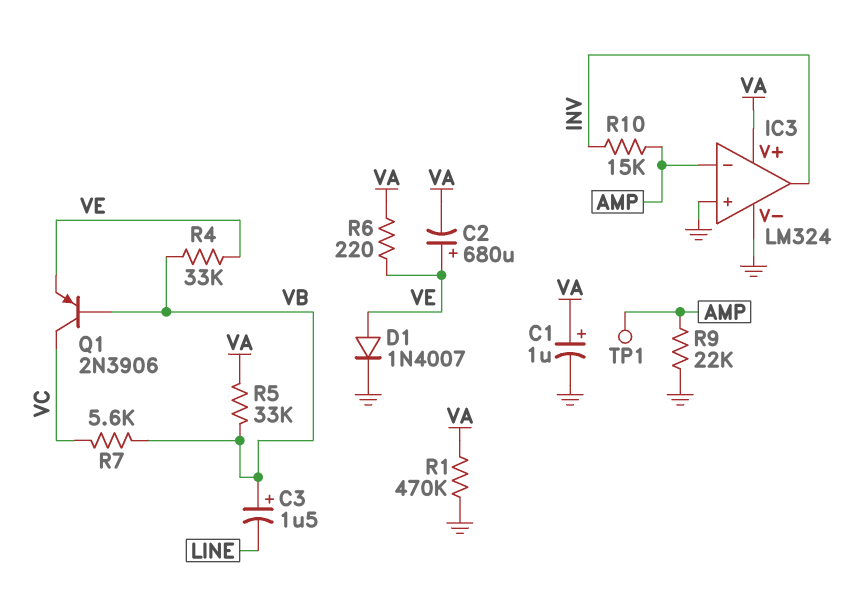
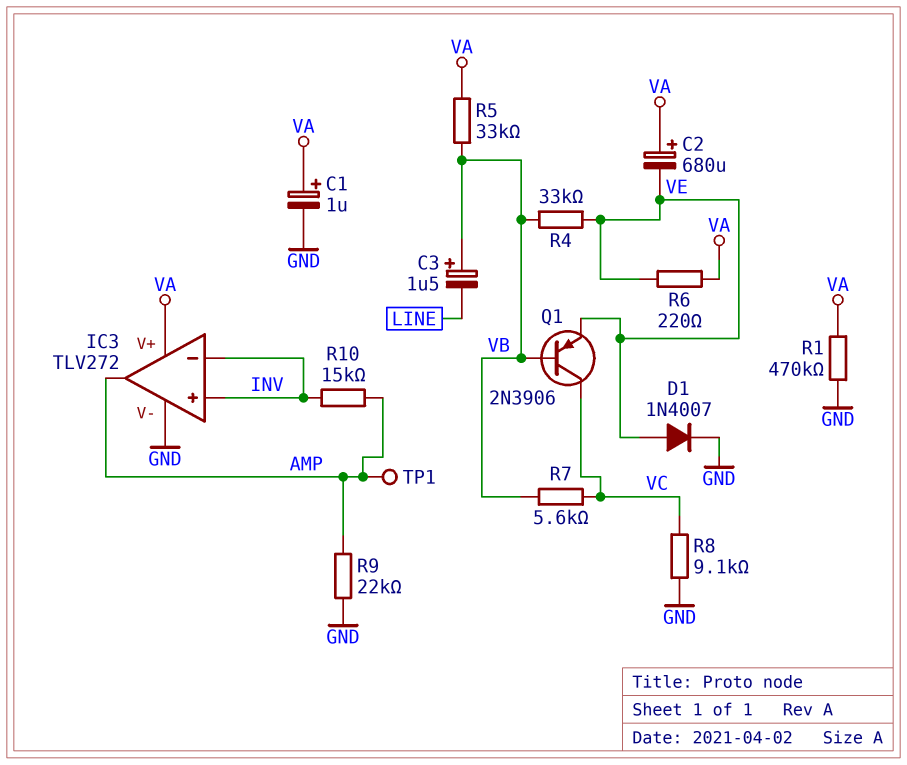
C2: 680uF (plus VE, minus VA) -> 680uF (plus VA, minus VE)
IC3: LM324 -> TLV272
IC3 pin in+: GND -> INV
IC3 pin in-: AMP -> INV
IC3 pin out: INV -> AMP
R8: none -> 9.1k (GND, VC)

